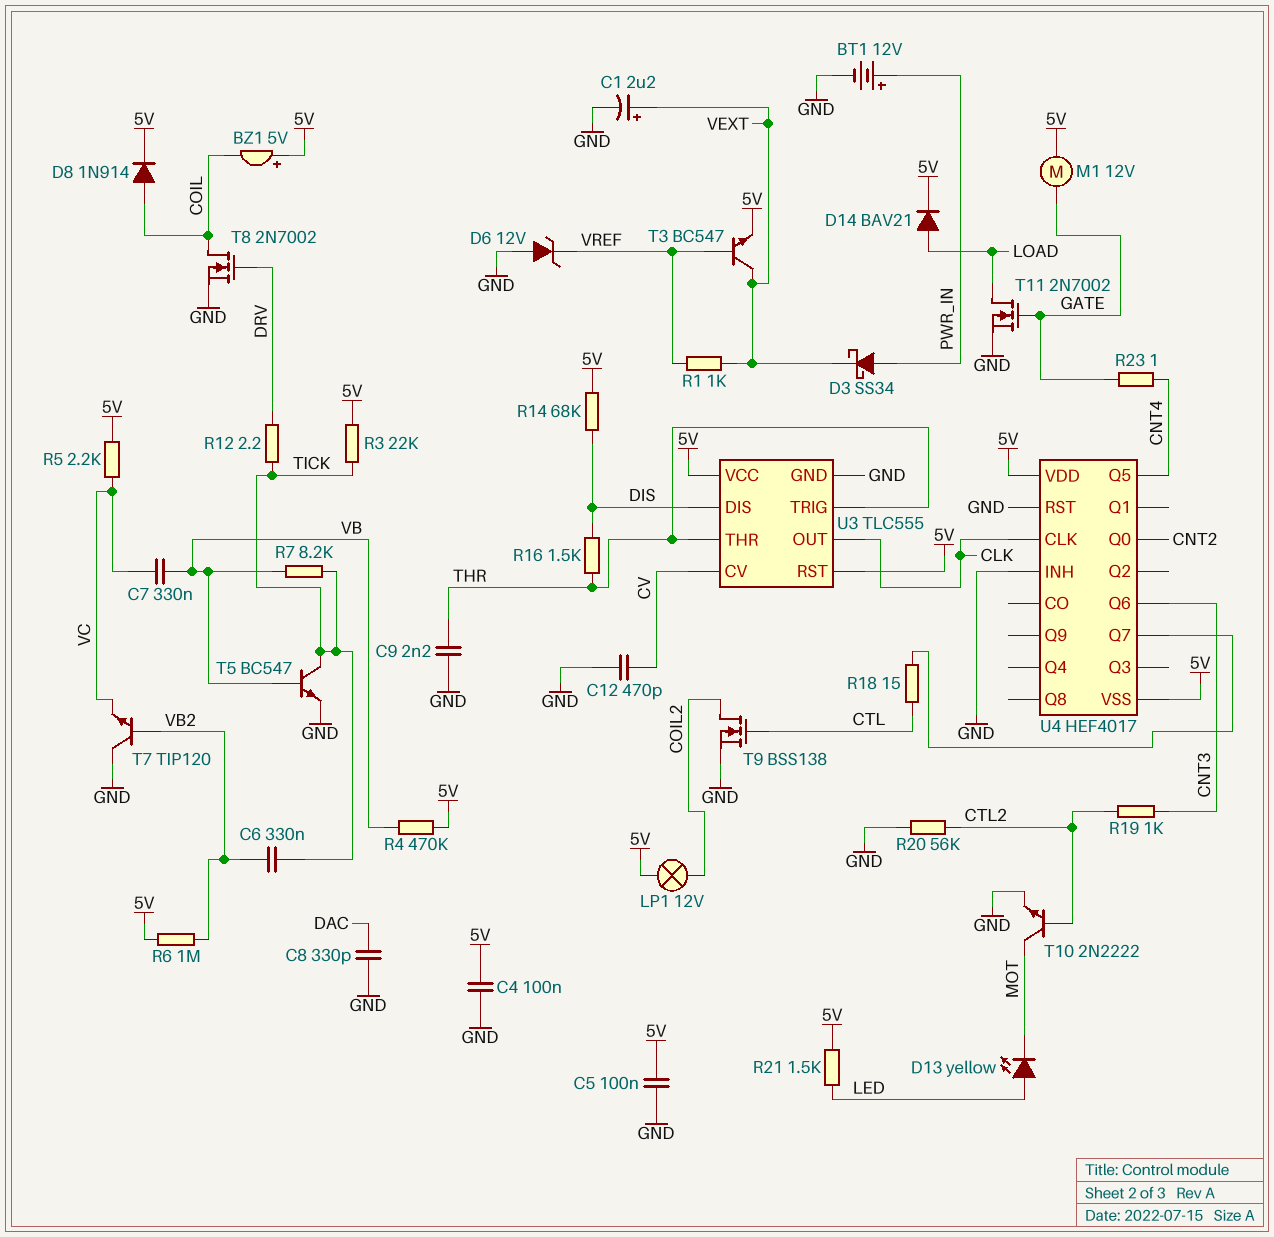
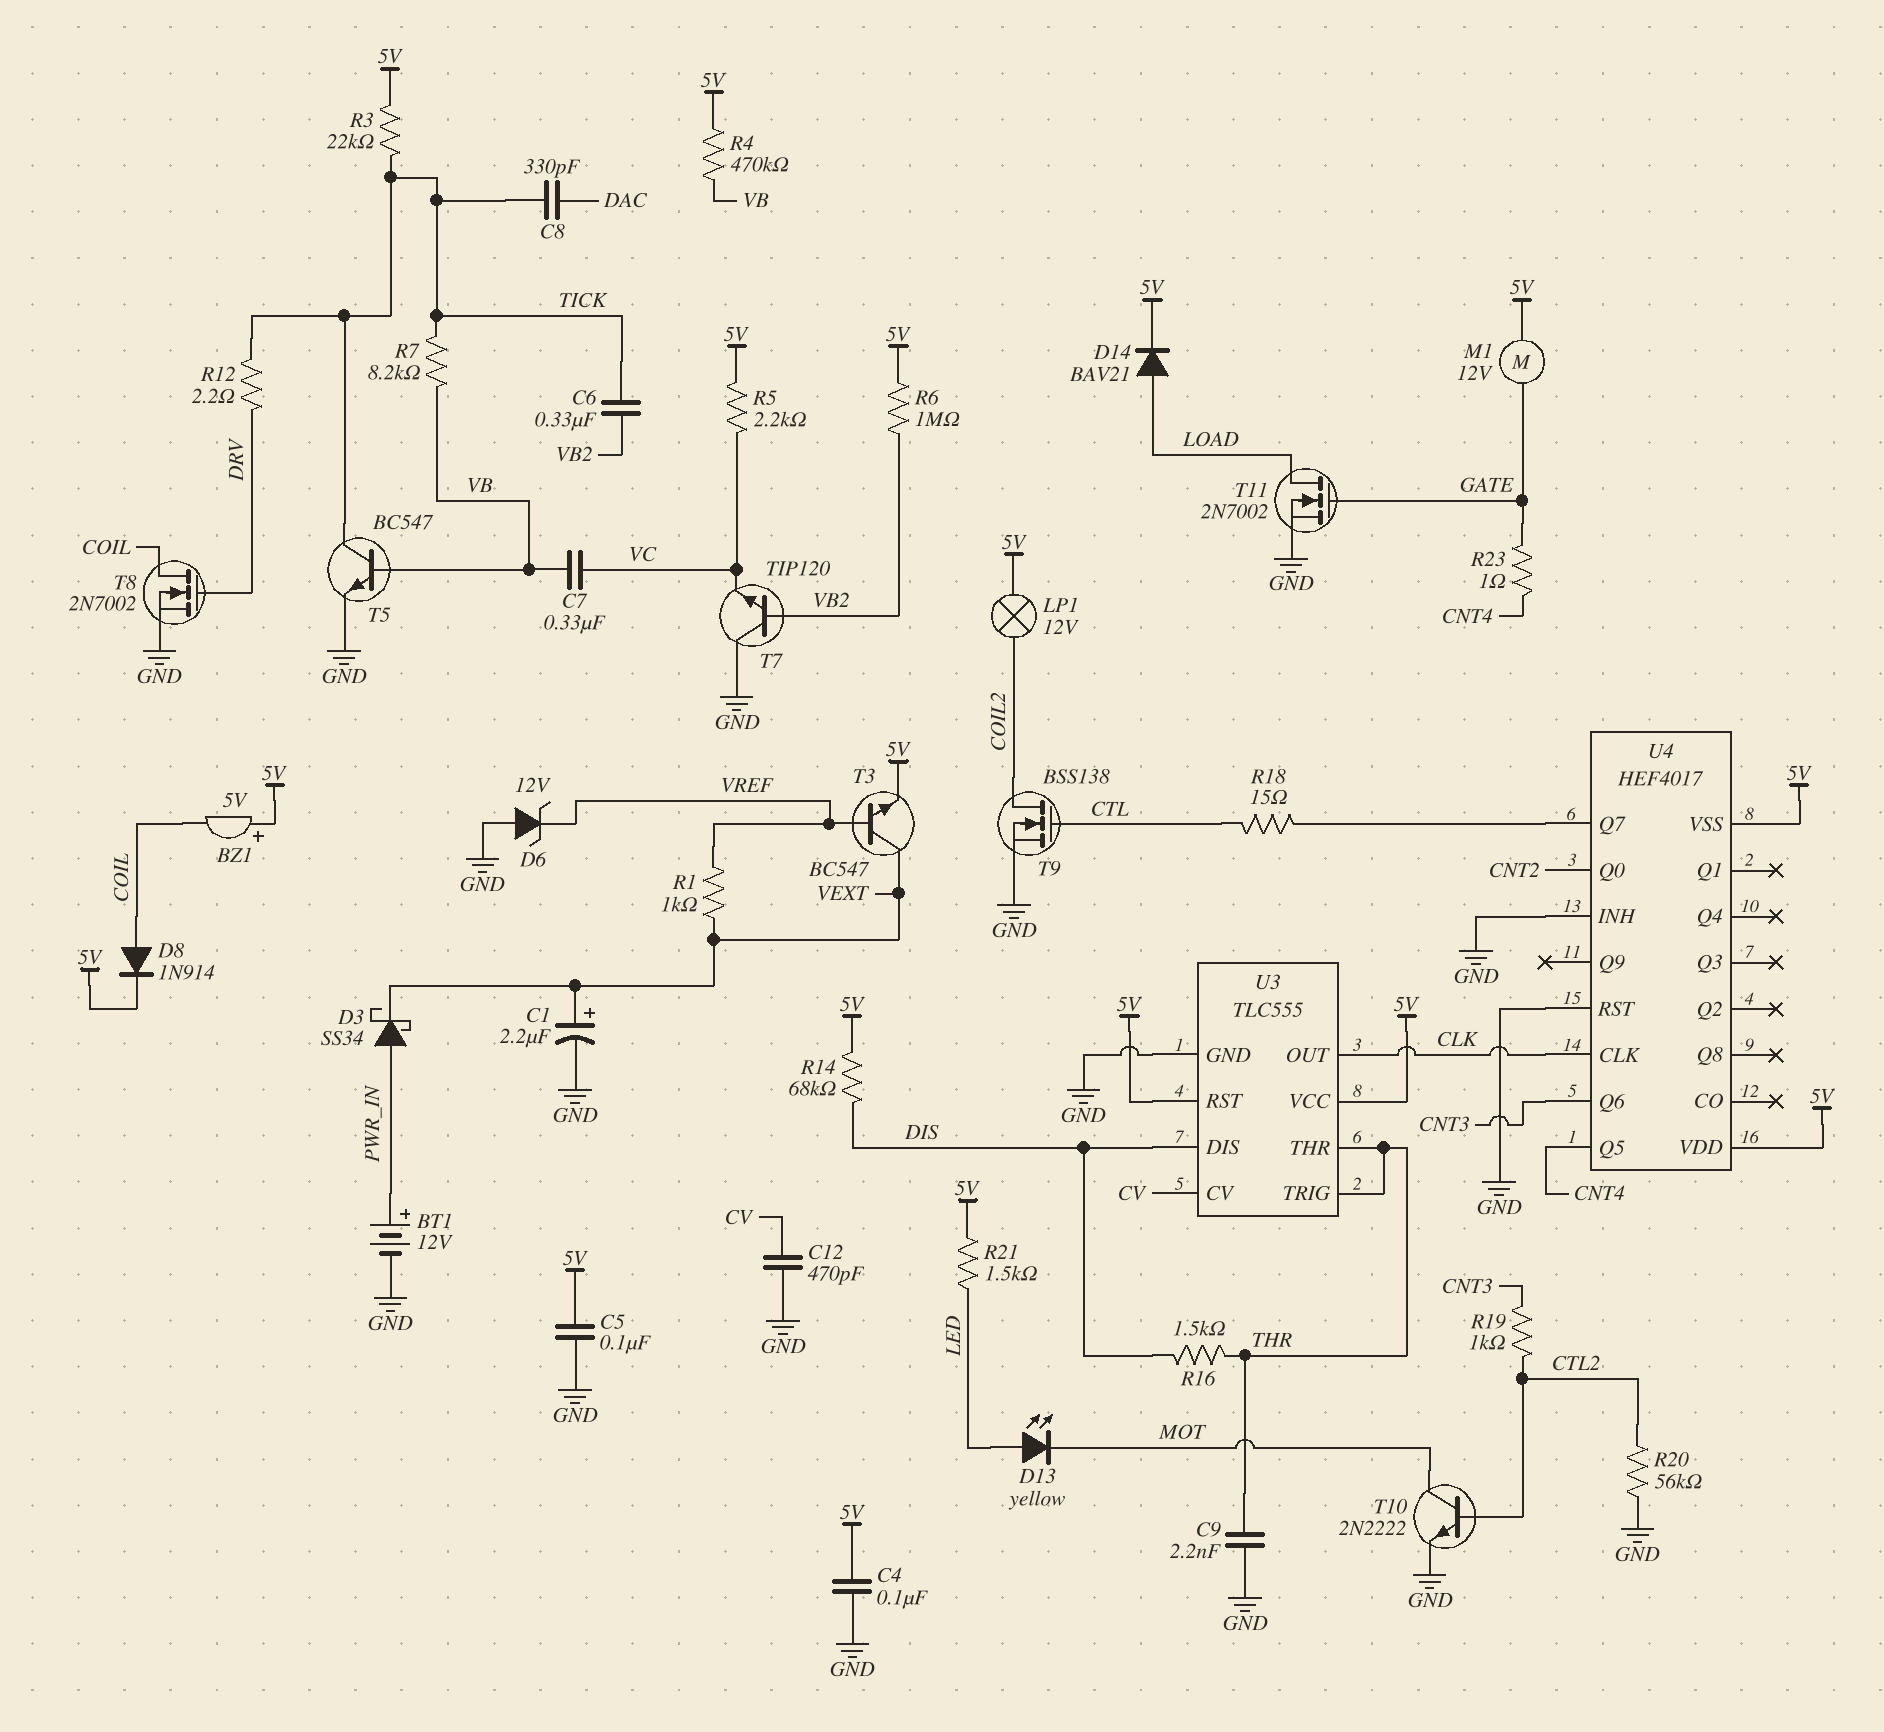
C8: 330pF (DAC, GND) -> 330pF (DAC, TICK)

